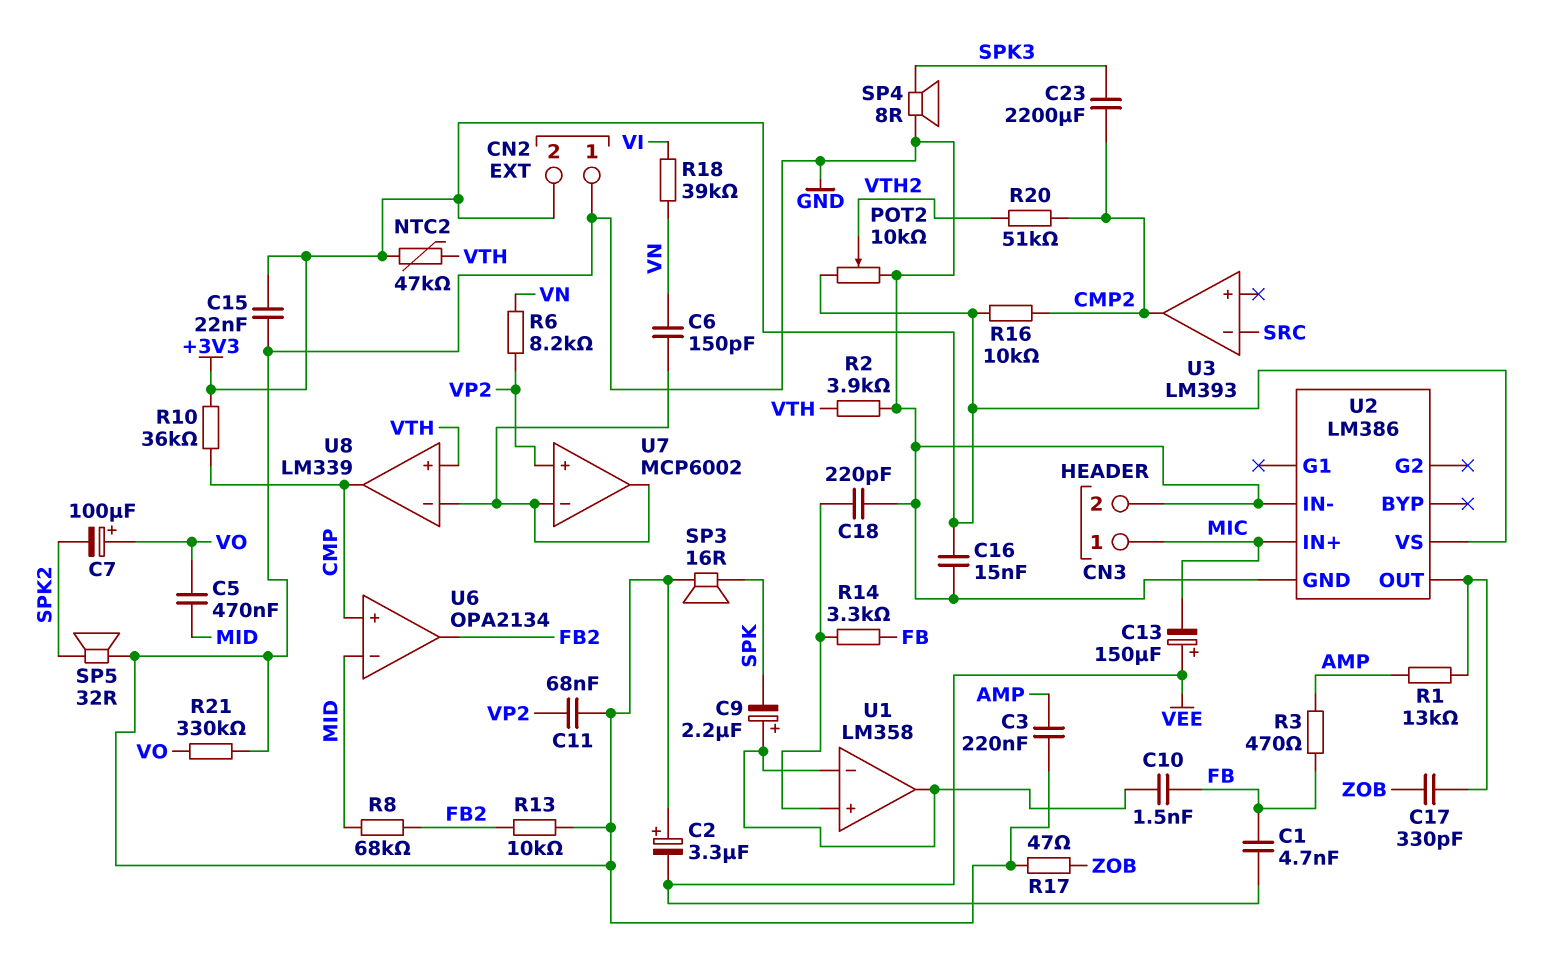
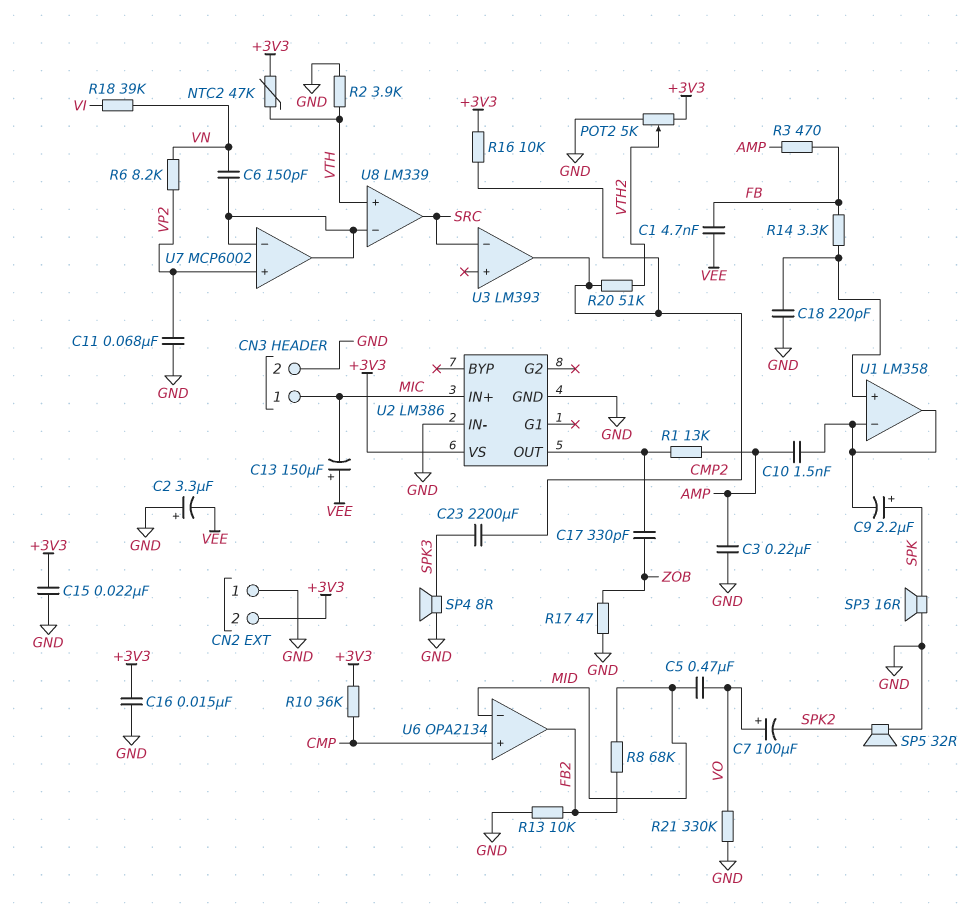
C9: 2.2uF (plus U1/in-, minus SPK) -> 2.2uF (plus SPK, minus U1/in-)
C10: 1.5nF (FB, U1/in-) -> 1.5nF (AMP, U1/in-)
POT2: 10k (+3V3, GND, wiper VTH2) -> 5k (+3V3, GND, wiper VTH2)
U8 pin out: CMP -> SRC

